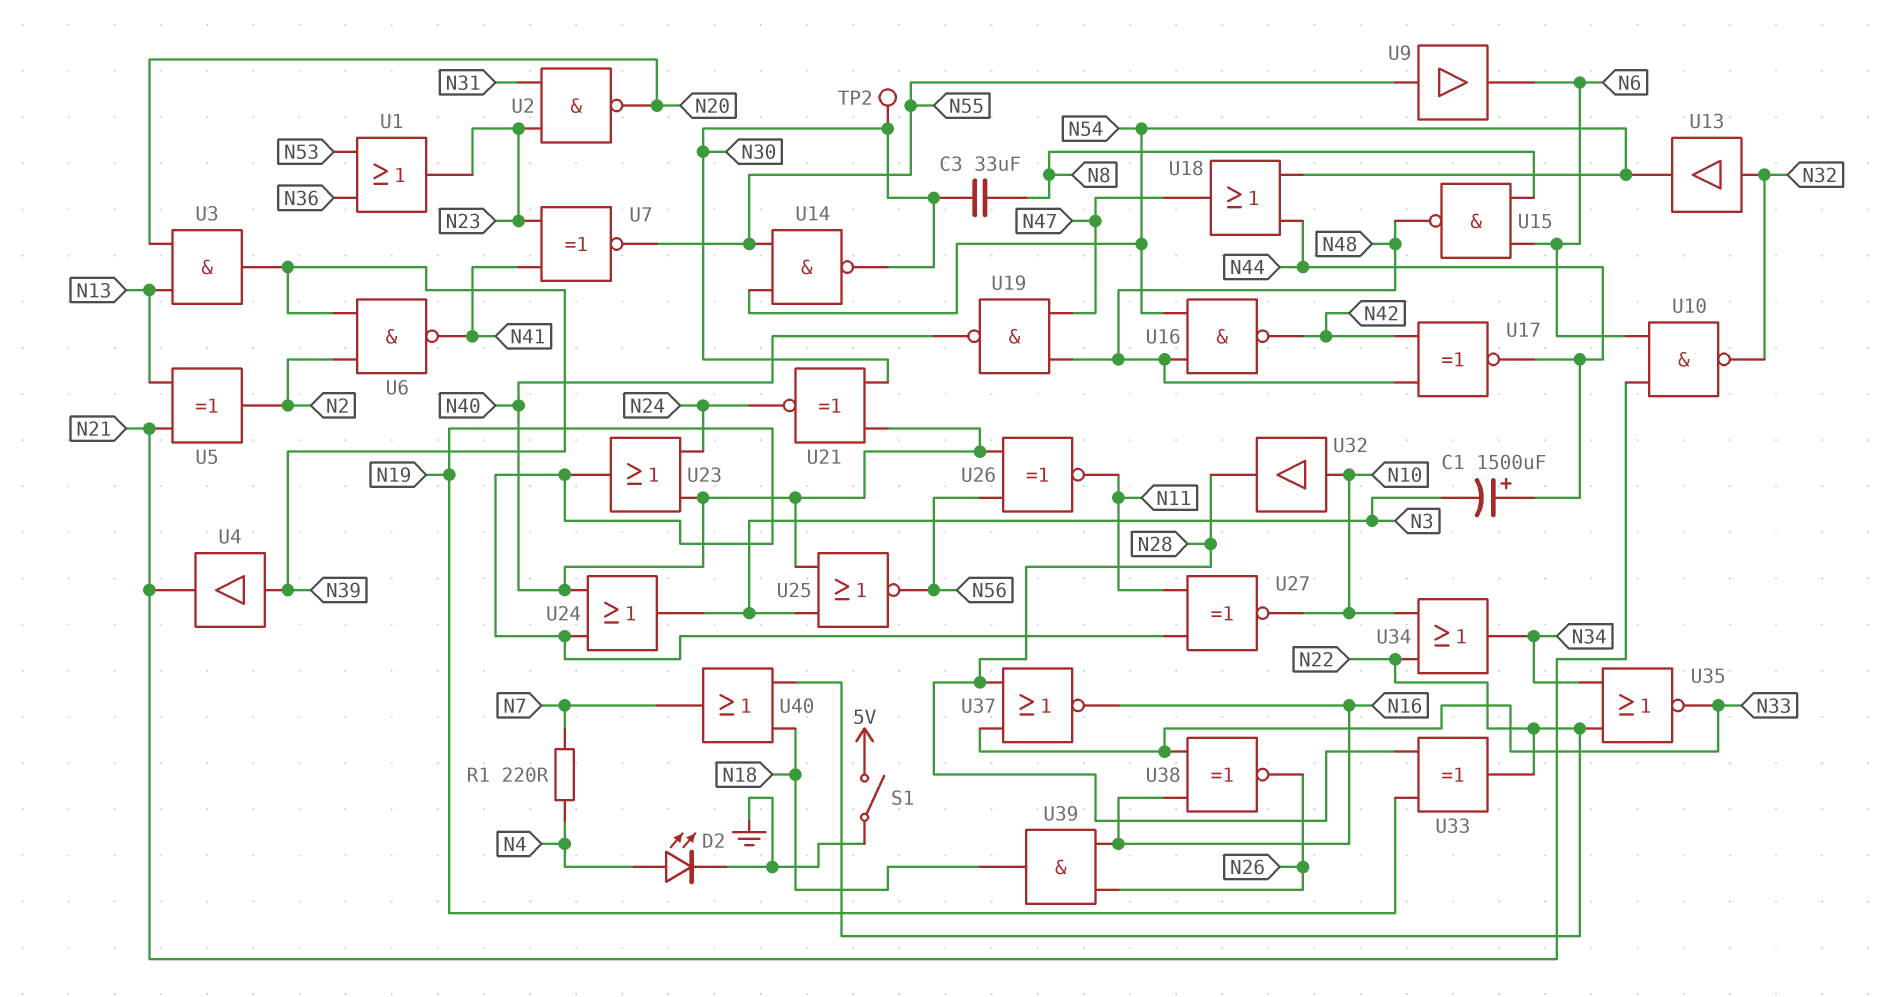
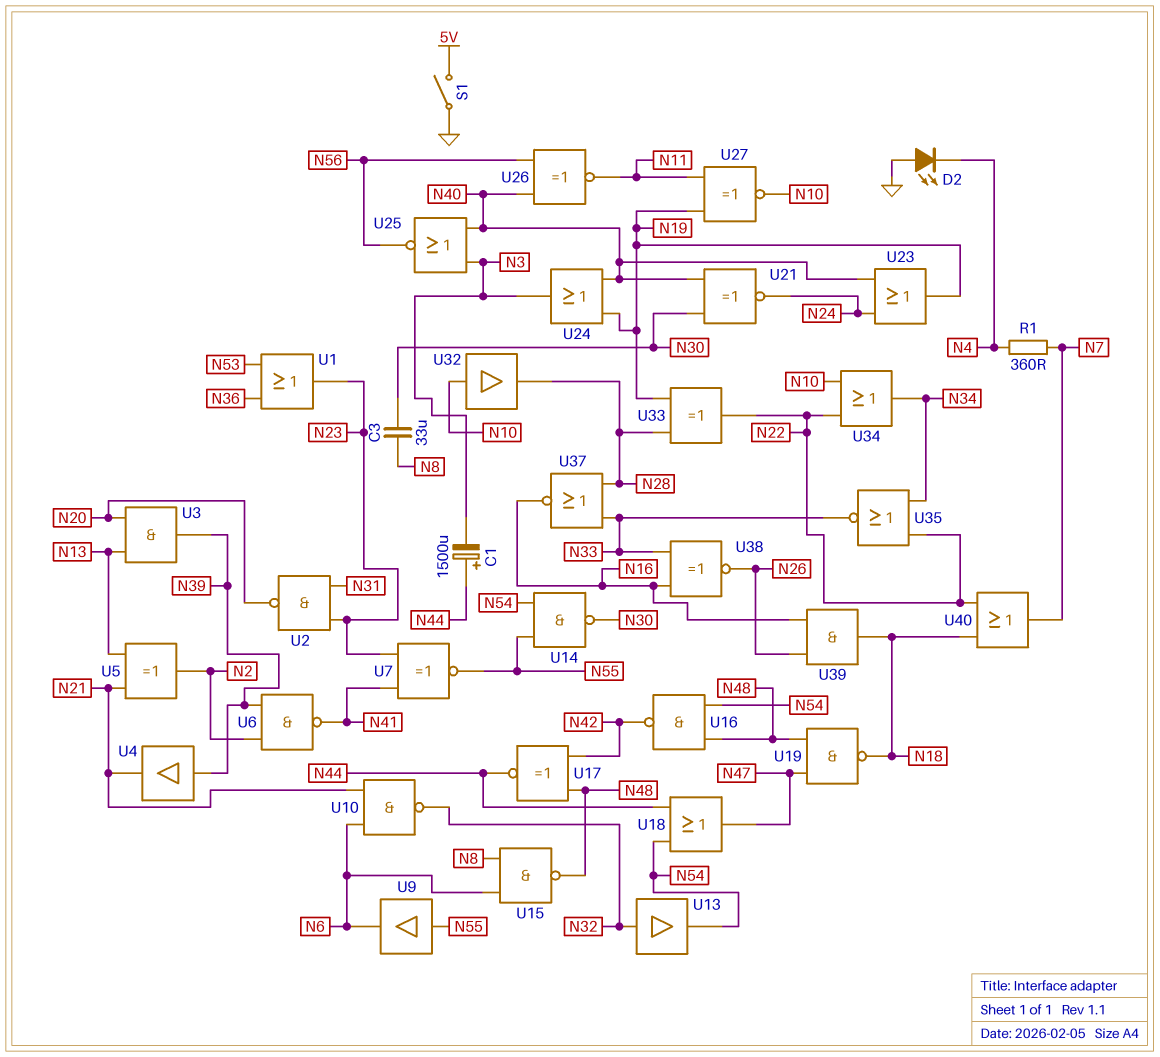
D2: LED (A N4, K GND) -> LED (A GND, K N4)
R1: 220 (N4, N7) -> 360 (N4, N7)
TP2: test point (N30) -> none
U19: NAND (in N47, in N48, out N40) -> NAND (in N47, in N48, out N18)

